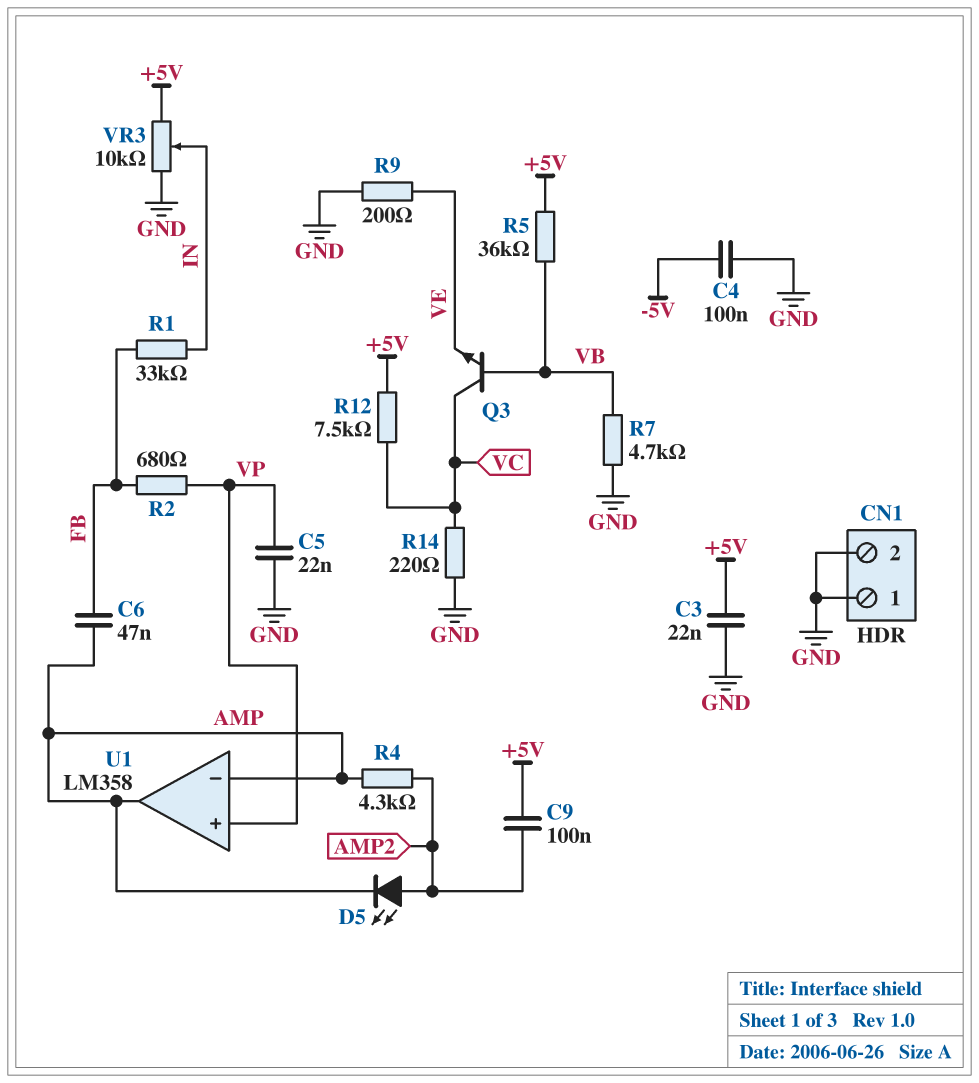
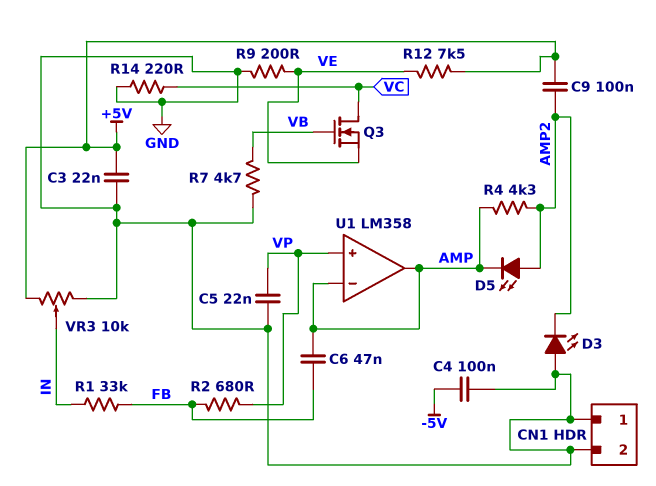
D3: none -> LED (A GND, K AMP2)
Q3: NPN (B VB, C VC, E VE) -> NMOS (G VB, D VC, S VE)
R5: 36k (+5V, VB) -> none
R12: 7.5k (+5V, VC) -> 7.5k (+5V, VE)

